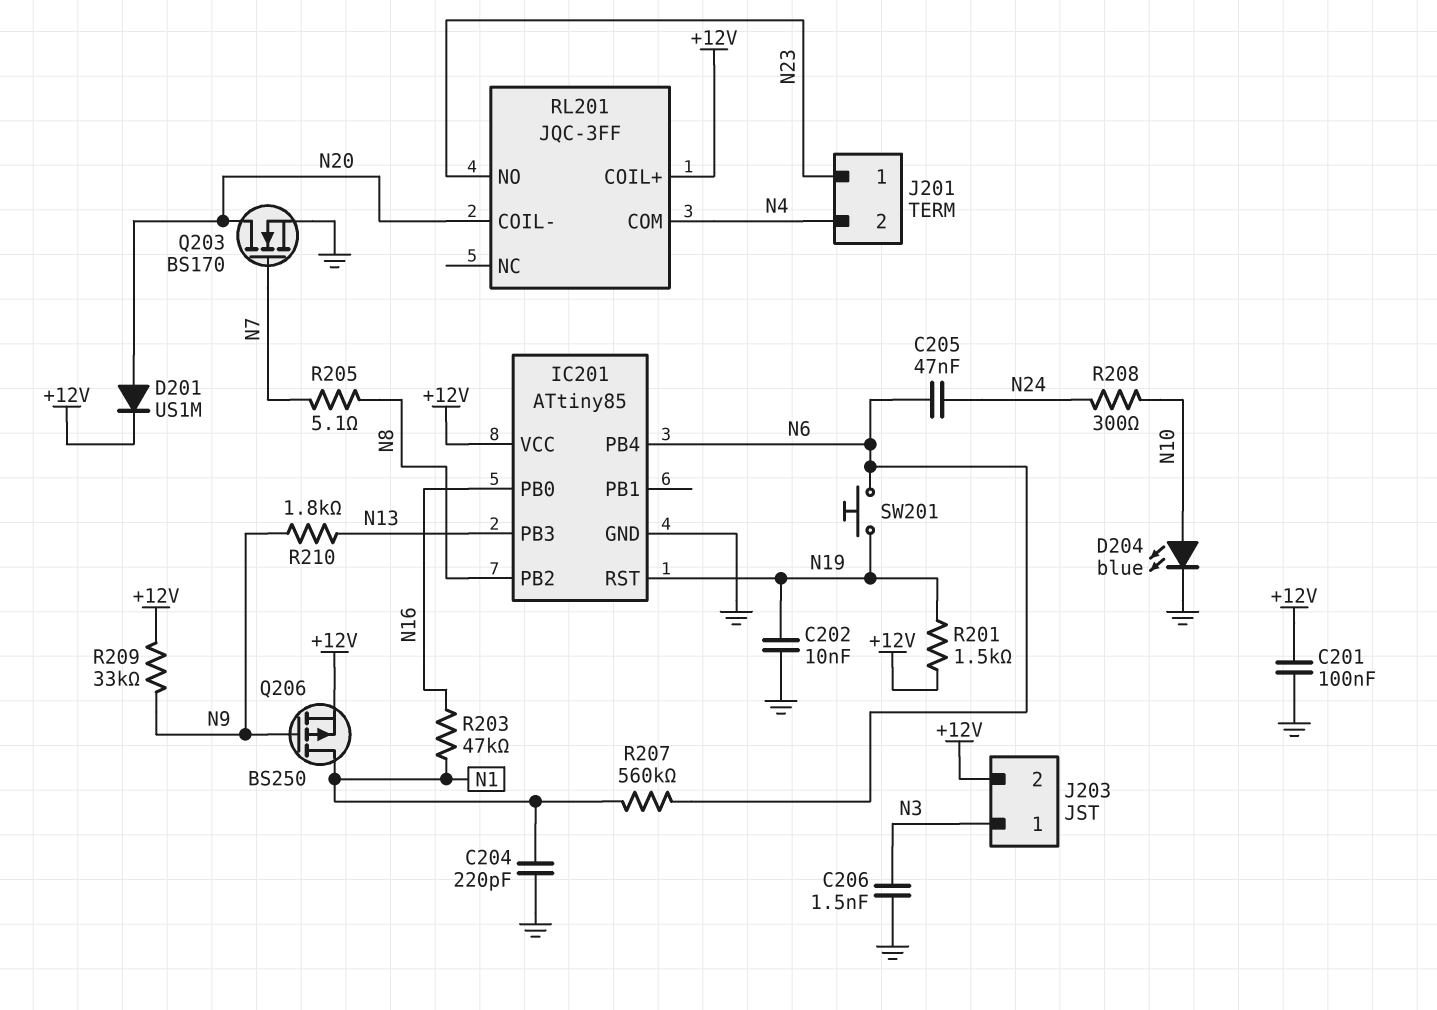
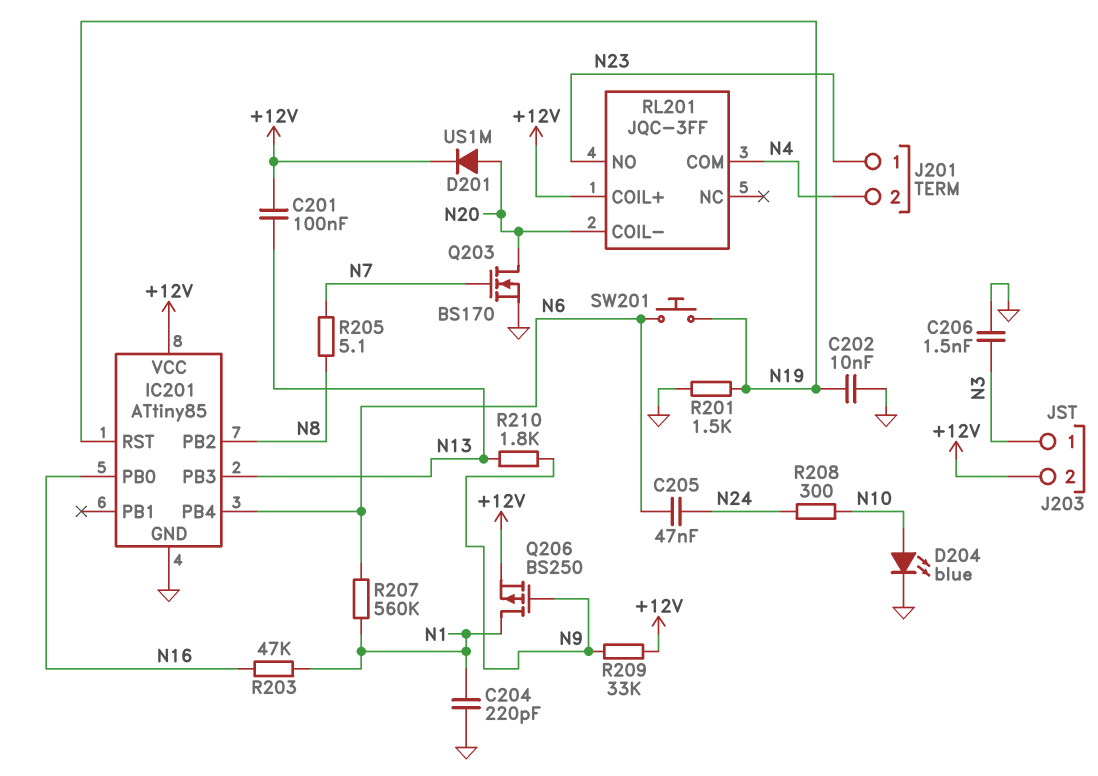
C201: 100nF (+12V, GND) -> 100nF (+12V, N13)
R201: 1.5k (+12V, N19) -> 1.5k (GND, N19)

